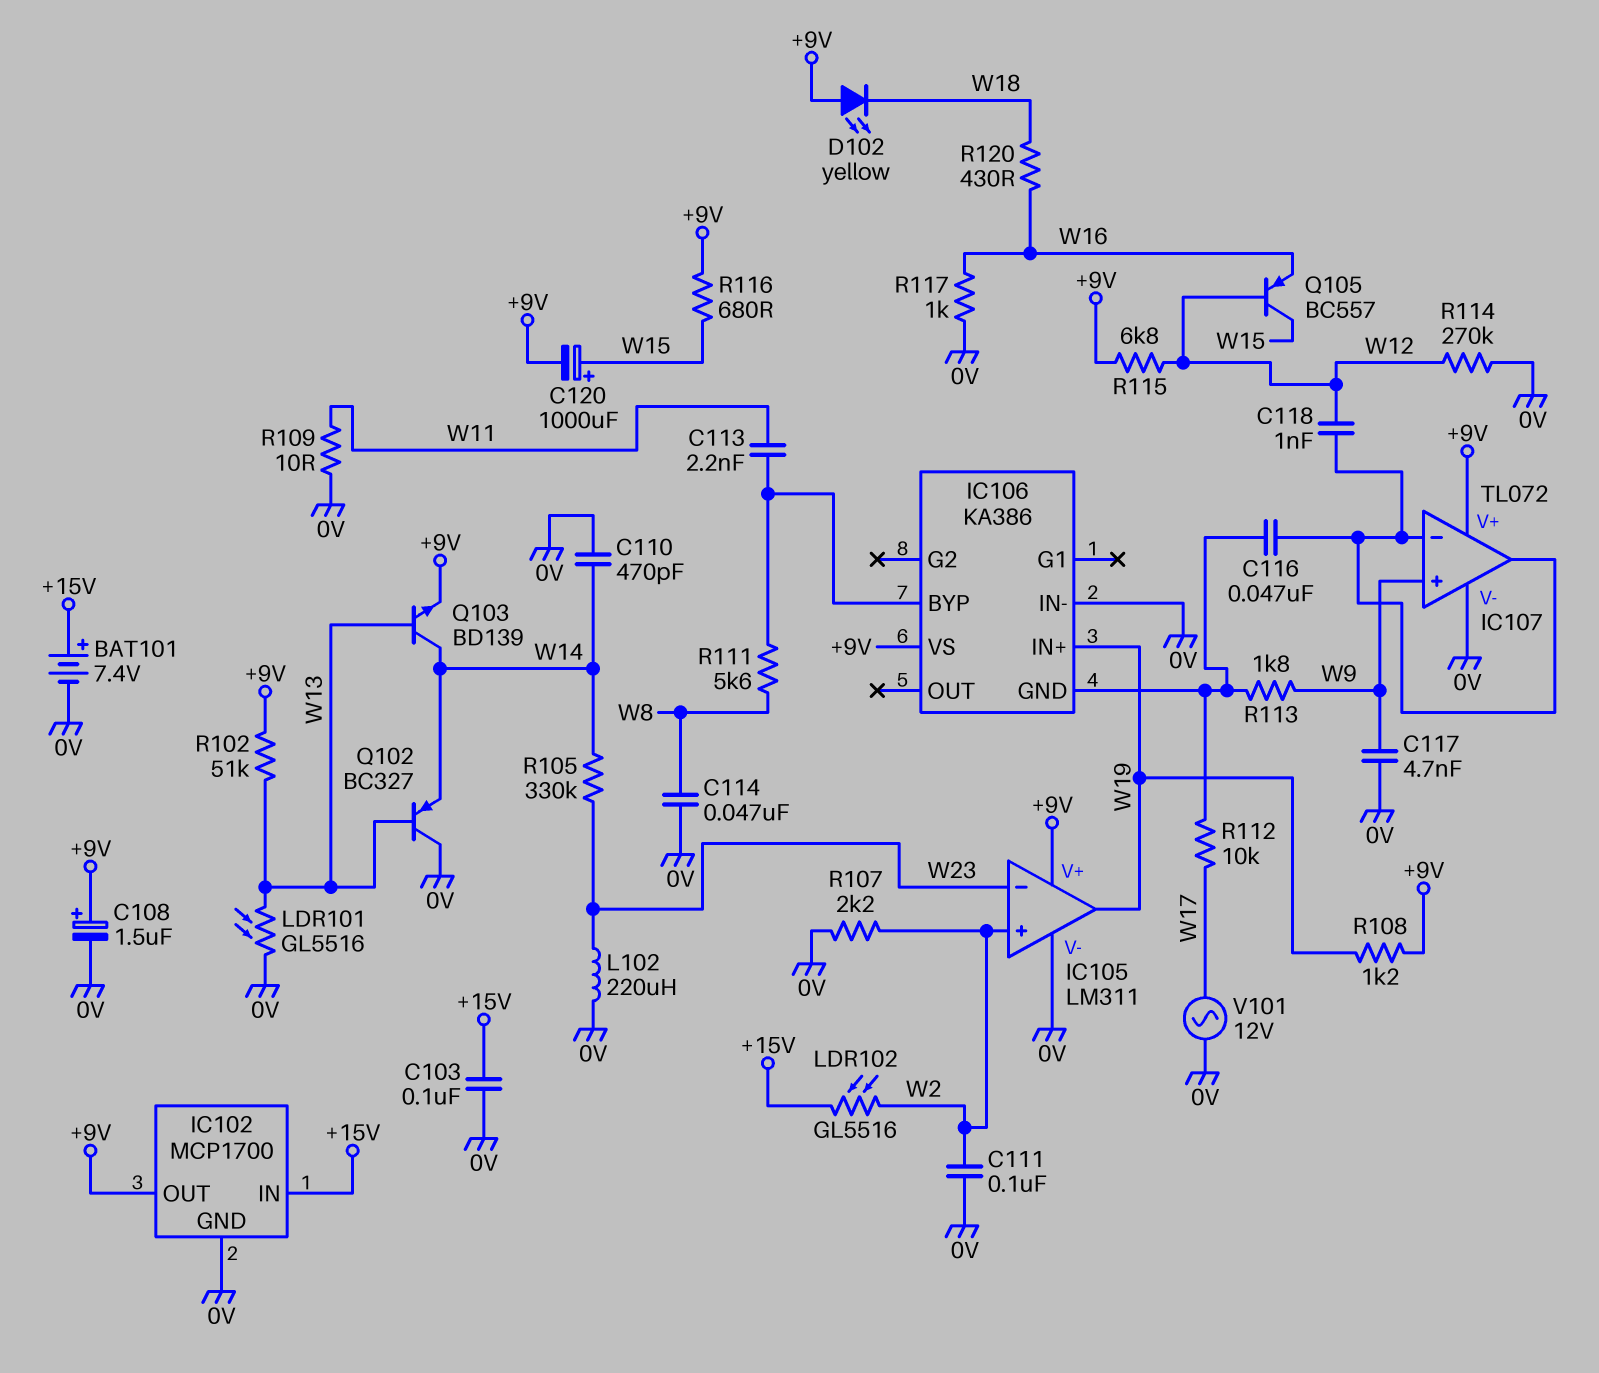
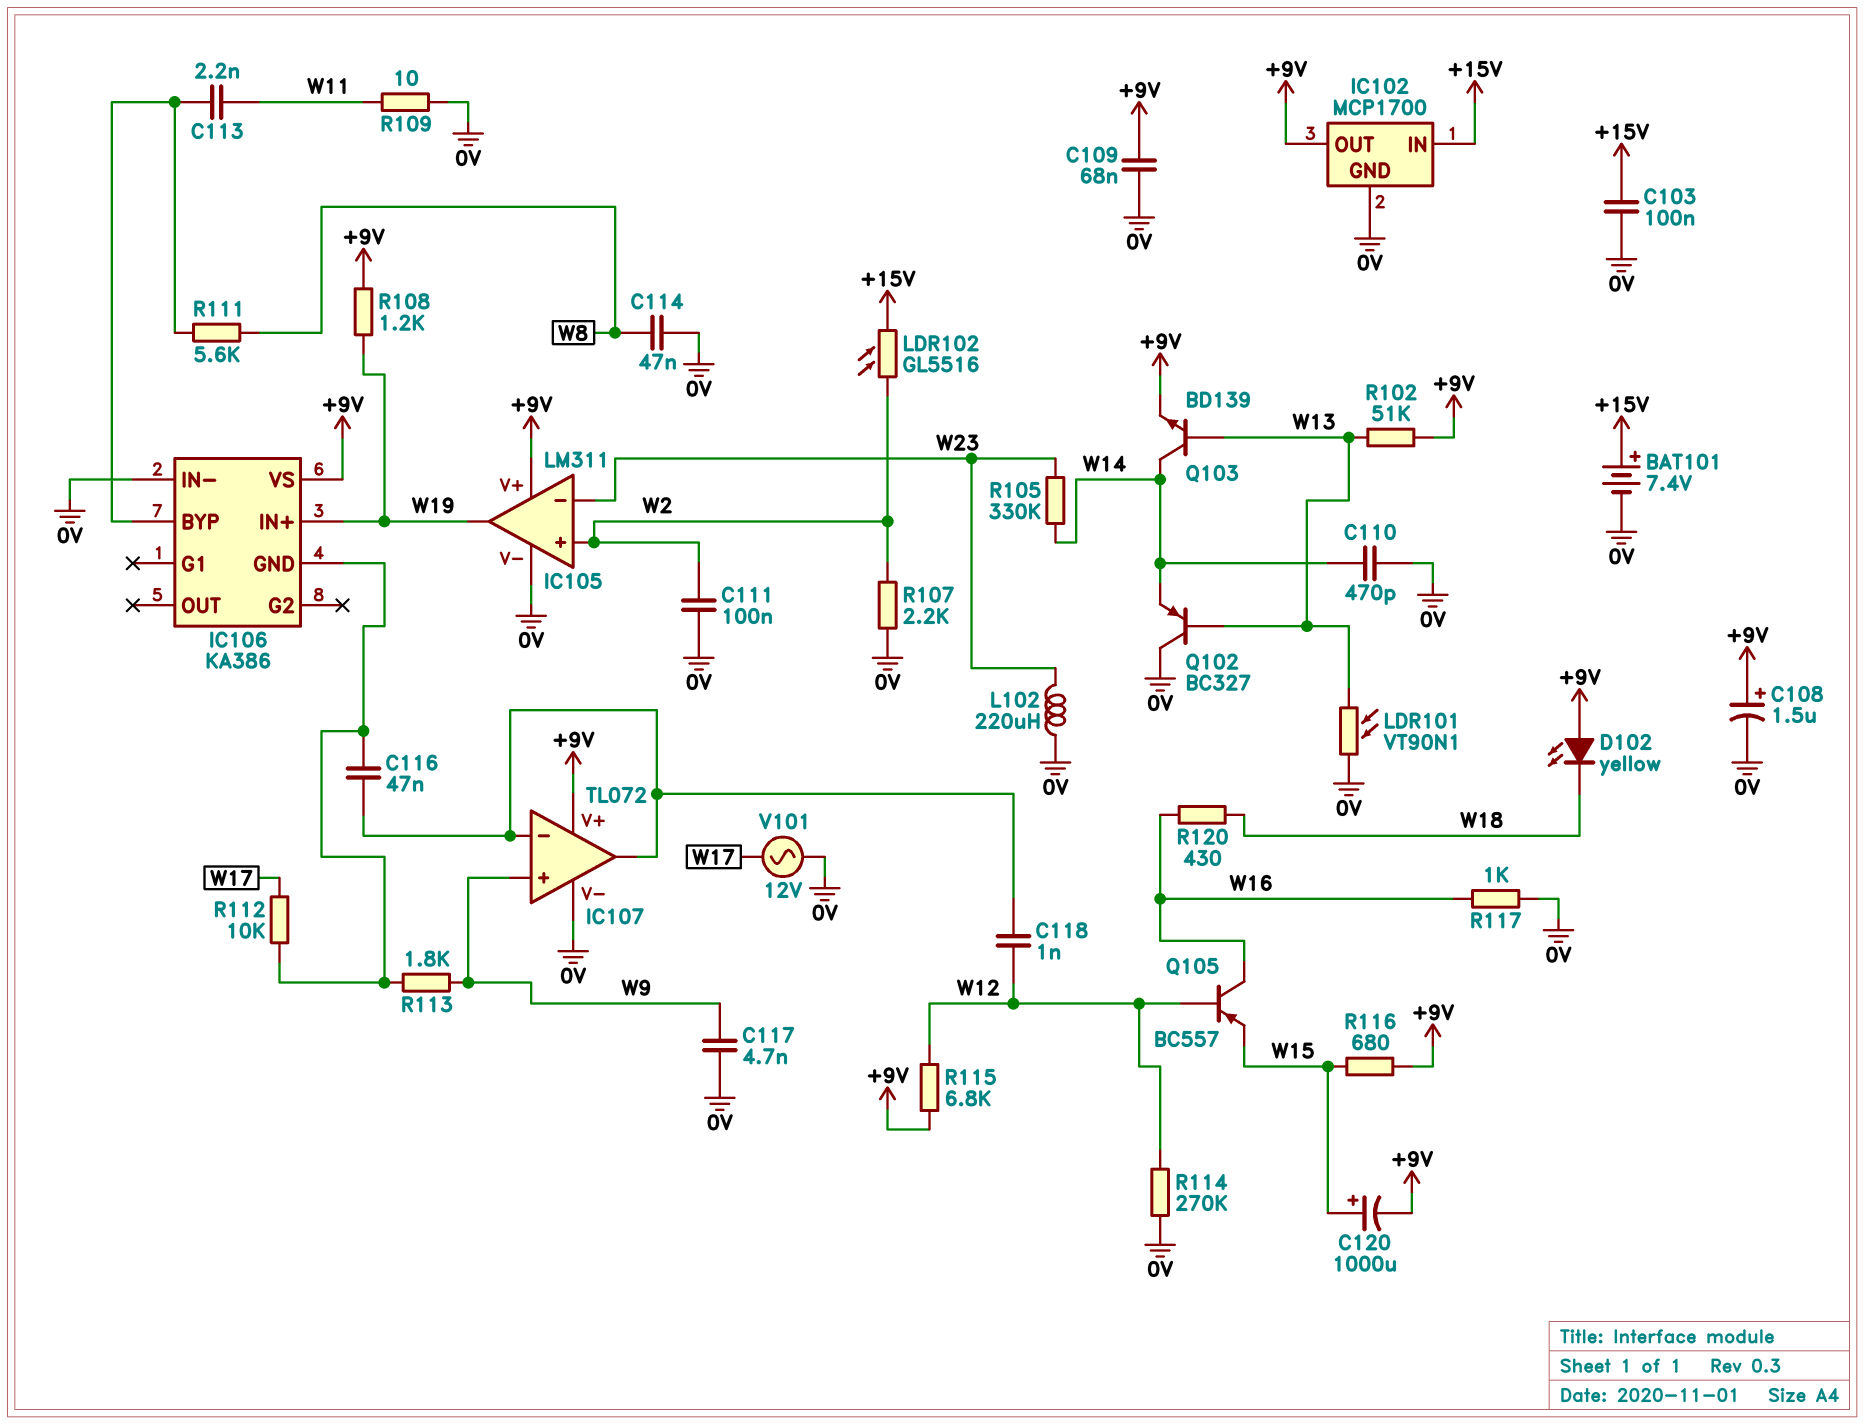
C109: none -> 68nF (+9V, 0V)
LDR101: GL5516 (0V, W13) -> VT90N1 (0V, W13)
Q105: PNP BC557 (B W12, C W15, E W16) -> PNP BC557 (B W12, C W16, E W15)

